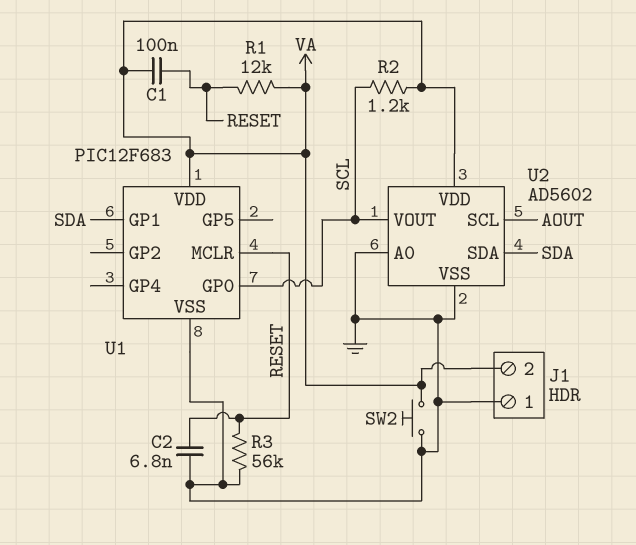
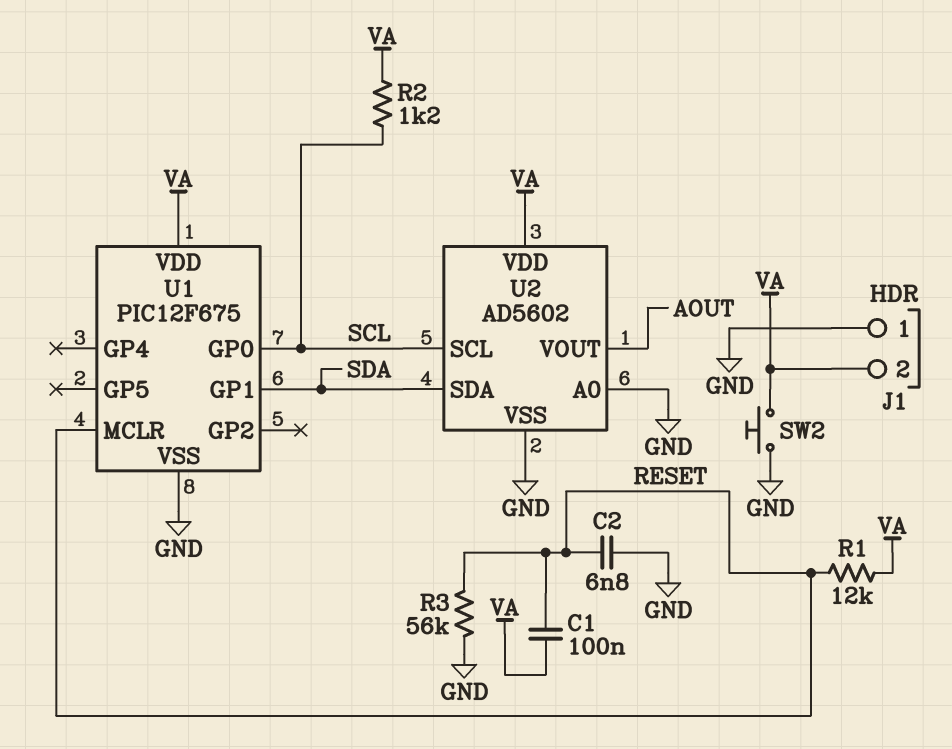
U1: PIC12F683 -> PIC12F675
U2 pin SCL: AOUT -> SCL
U2 pin VOUT: SCL -> AOUT

